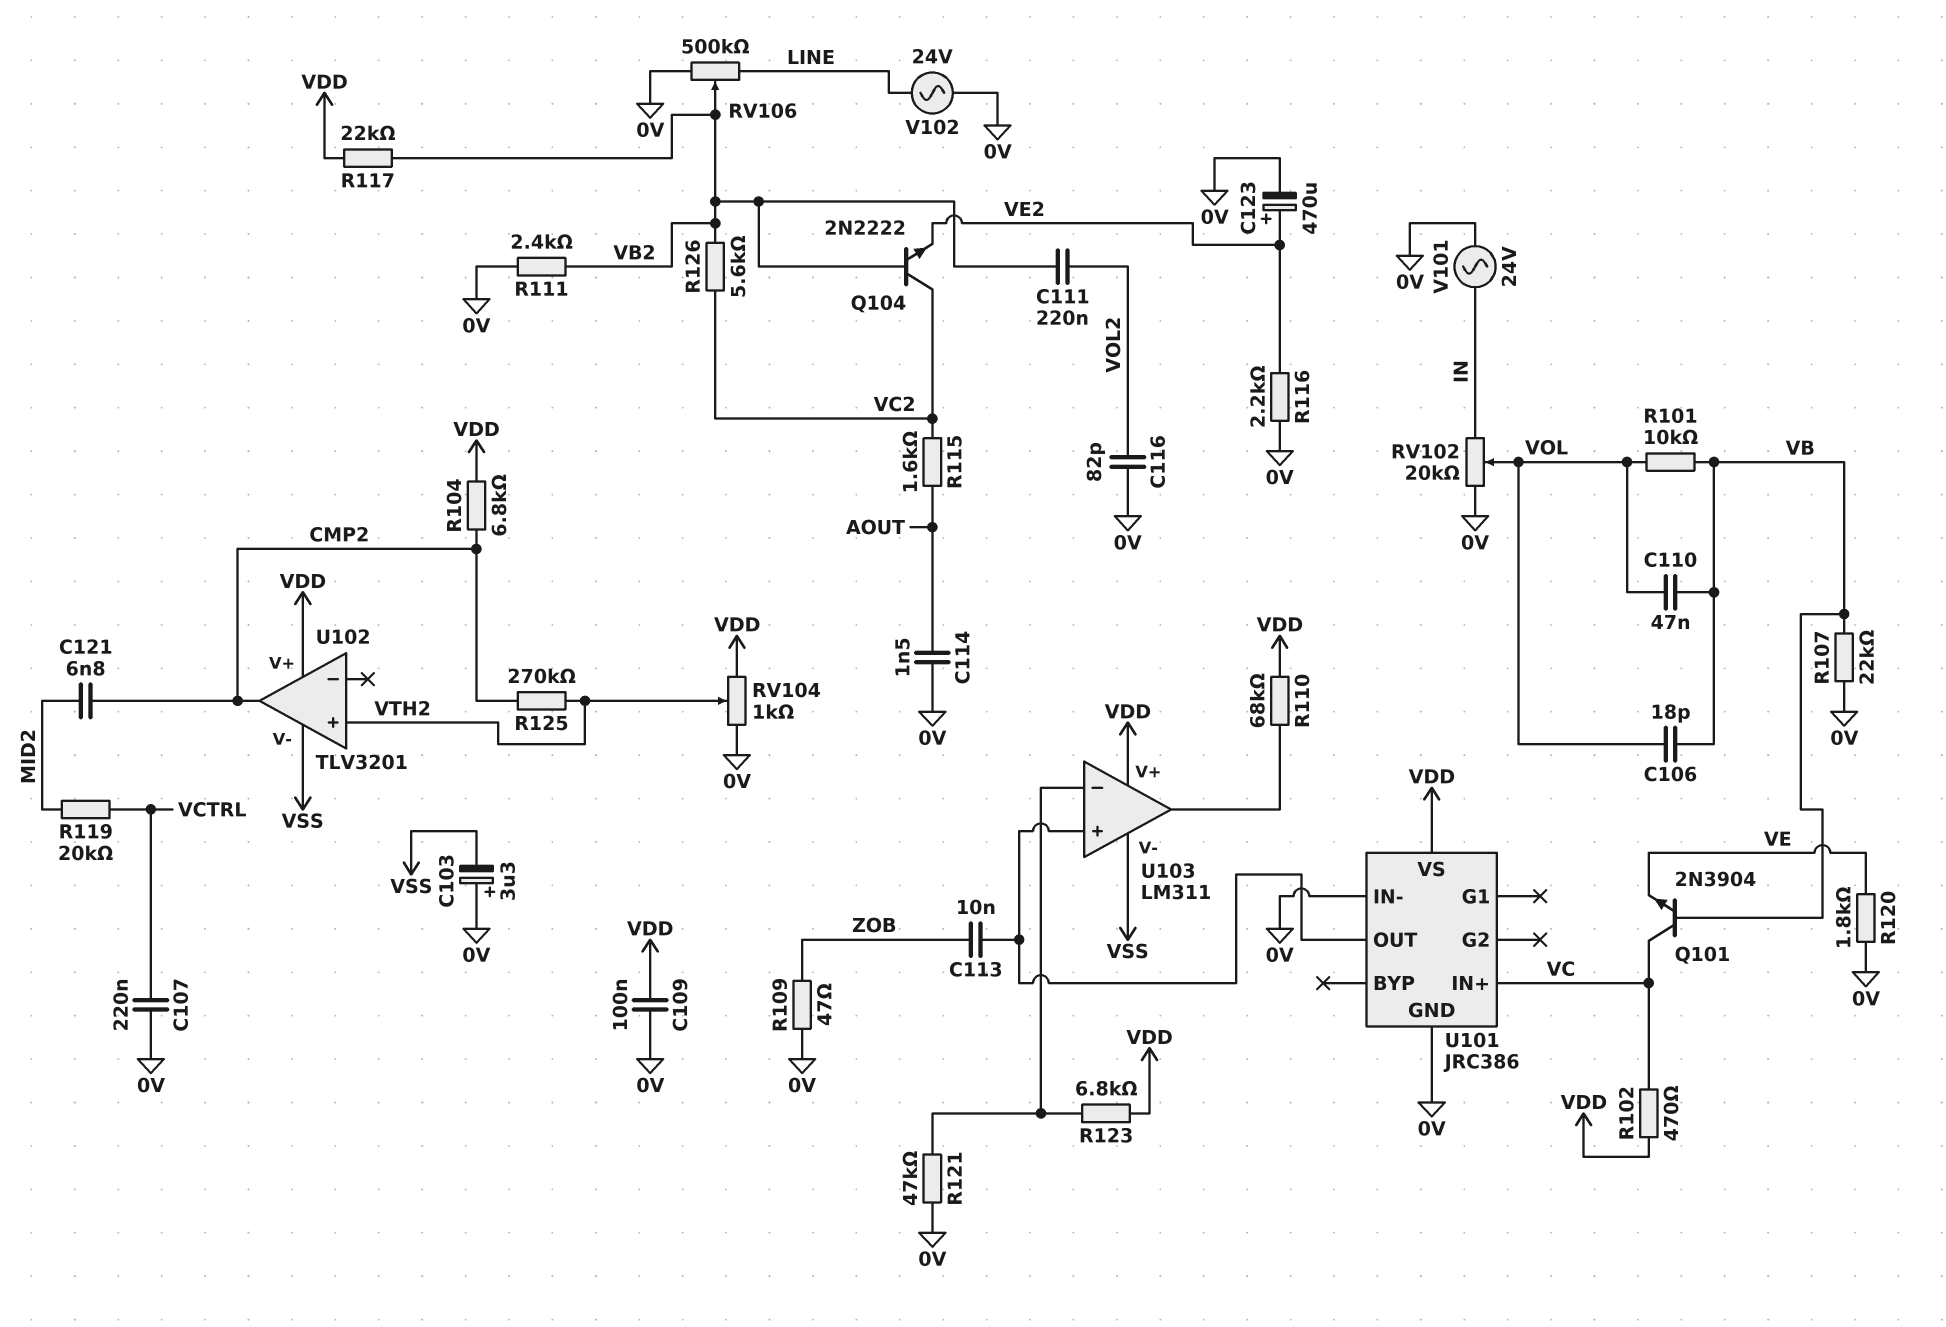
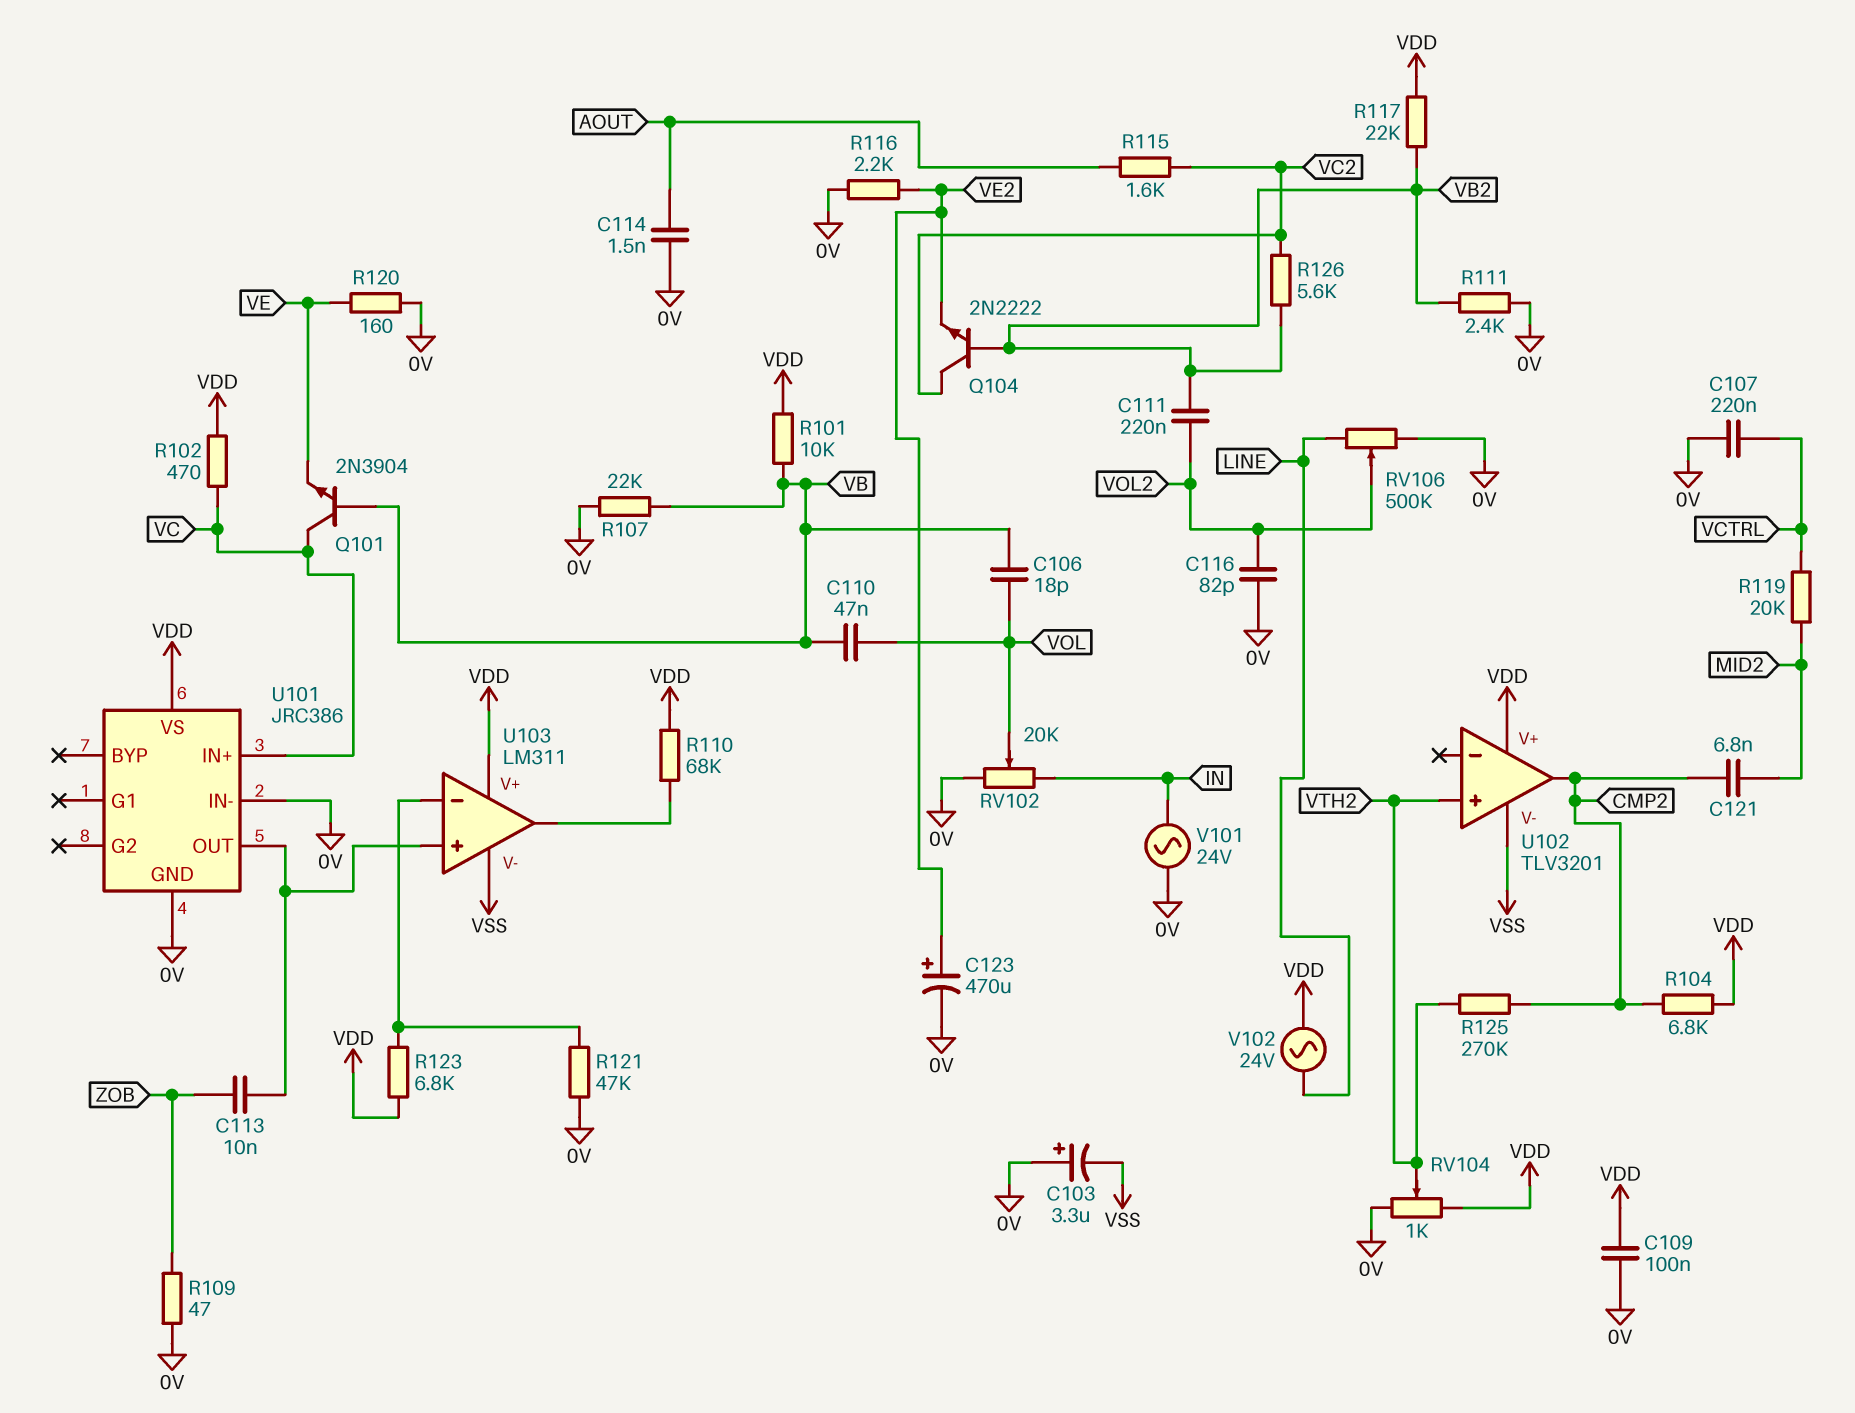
R101: 10k (VB, VOL) -> 10k (VB, VDD)
R120: 1.8k (0V, VE) -> 160 (0V, VE)
RV106: 500k (0V, LINE, wiper VB2) -> 500k (0V, LINE, wiper VOL2)
V102: AC 24V (0V, LINE) -> AC 24V (LINE, VDD)

